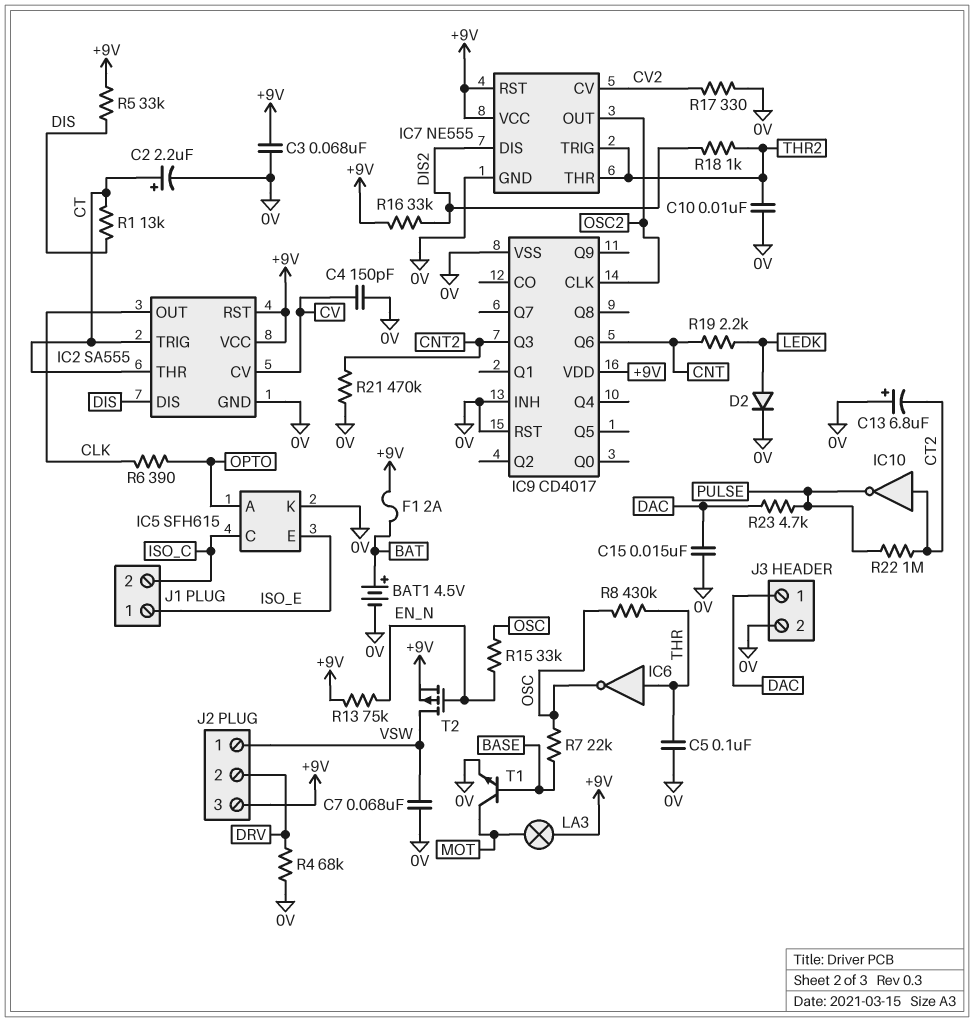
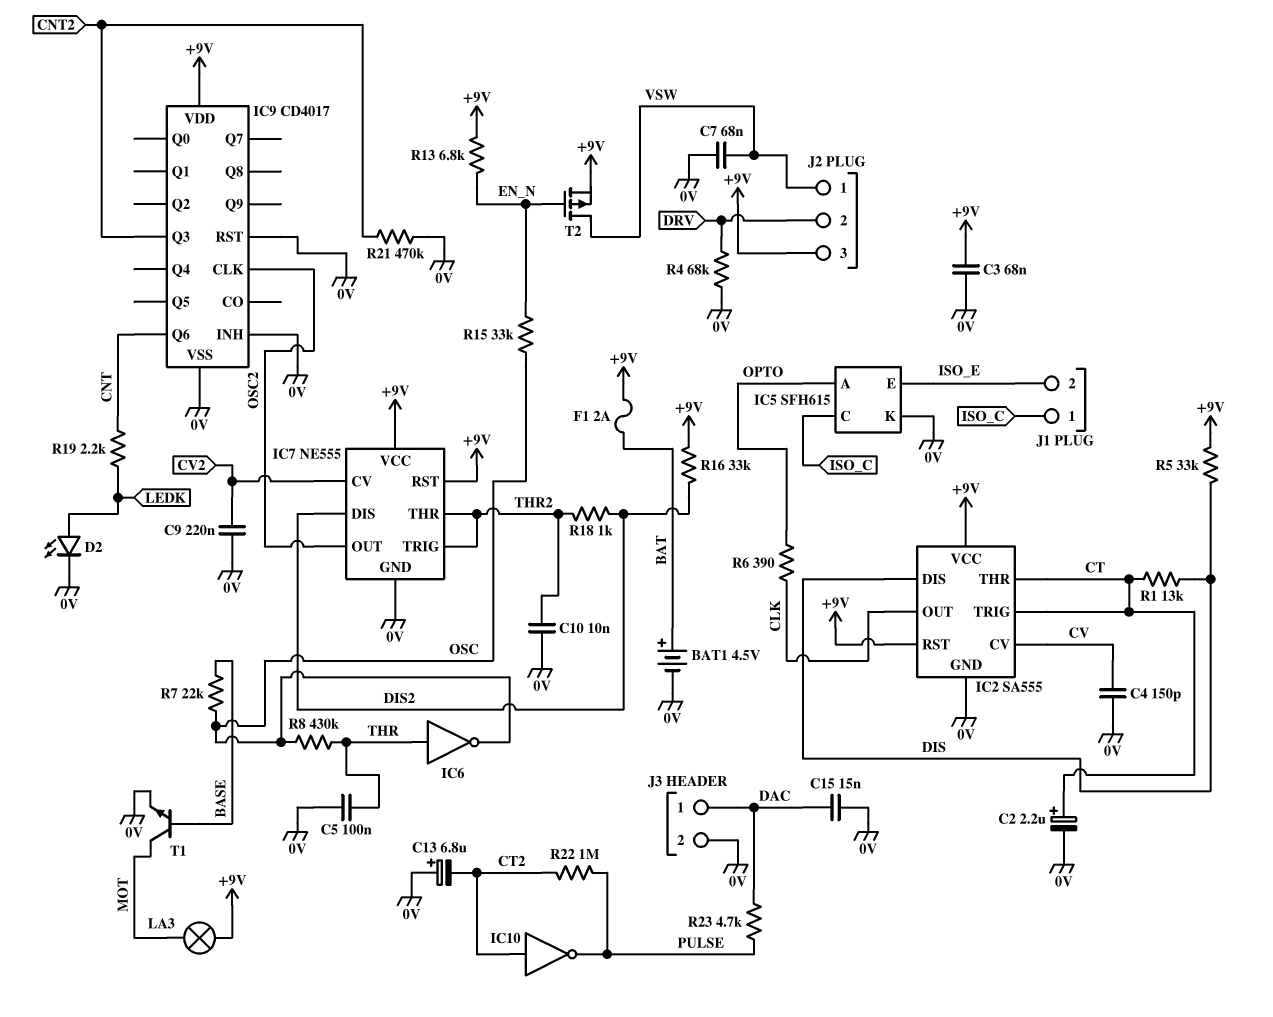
C9: none -> 220nF (0V, CV2)
D2: diode (A LEDK, K 0V) -> LED (A LEDK, K 0V)
J1 pin 1: ISO_E -> ISO_C
J1 pin 2: ISO_C -> ISO_E
R13: 75k (+9V, EN_N) -> 6.8k (+9V, EN_N)
R17: 330 (0V, CV2) -> none

